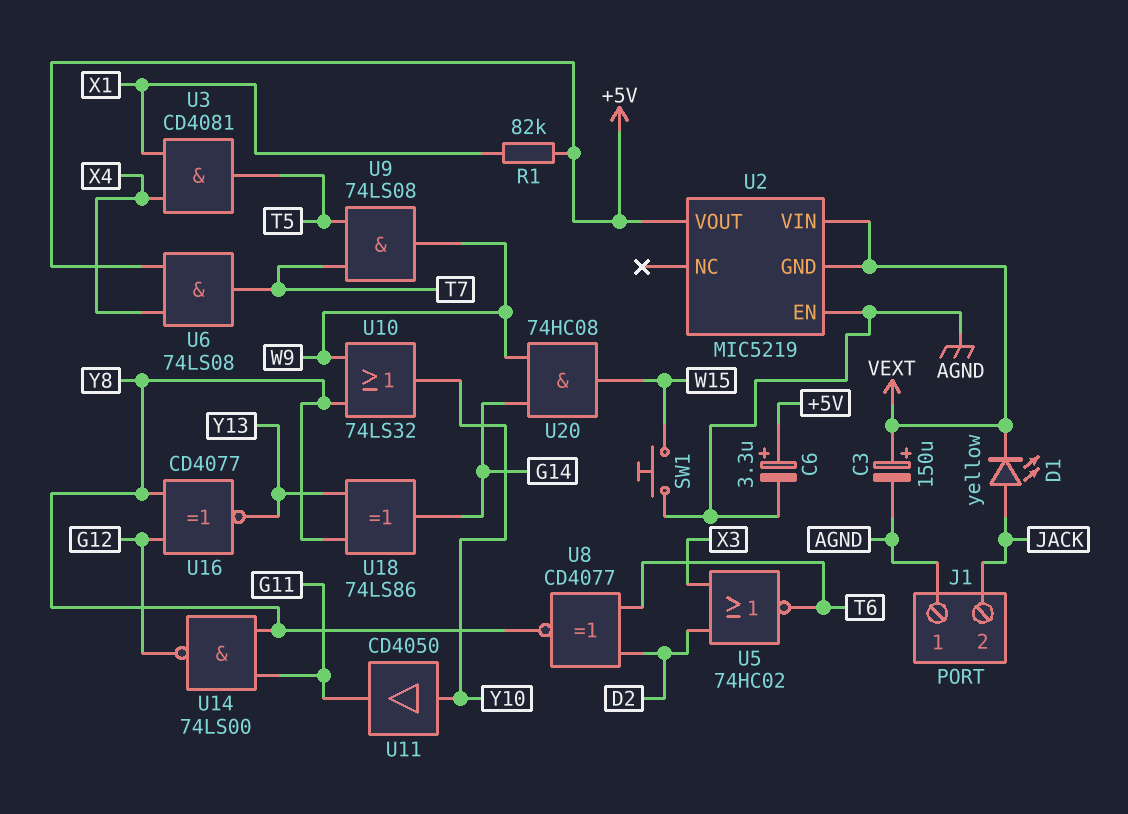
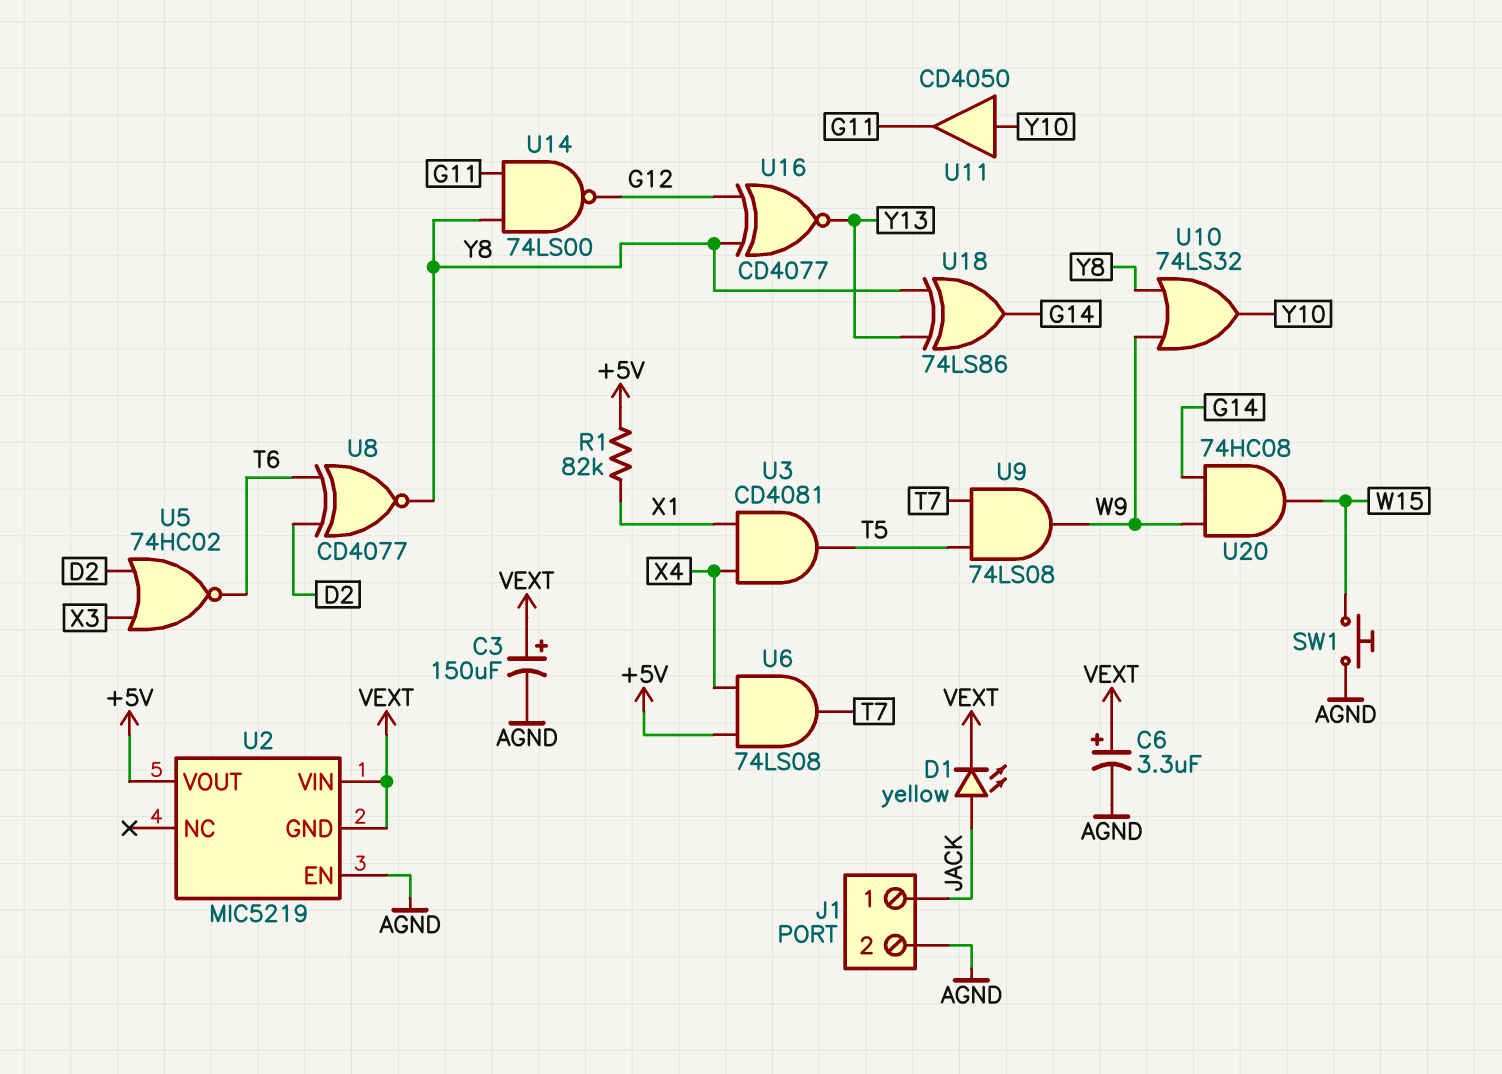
C6: 3.3uF (plus +5V, minus AGND) -> 3.3uF (plus VEXT, minus AGND)
J1 pin 1: AGND -> JACK
J1 pin 2: JACK -> AGND

